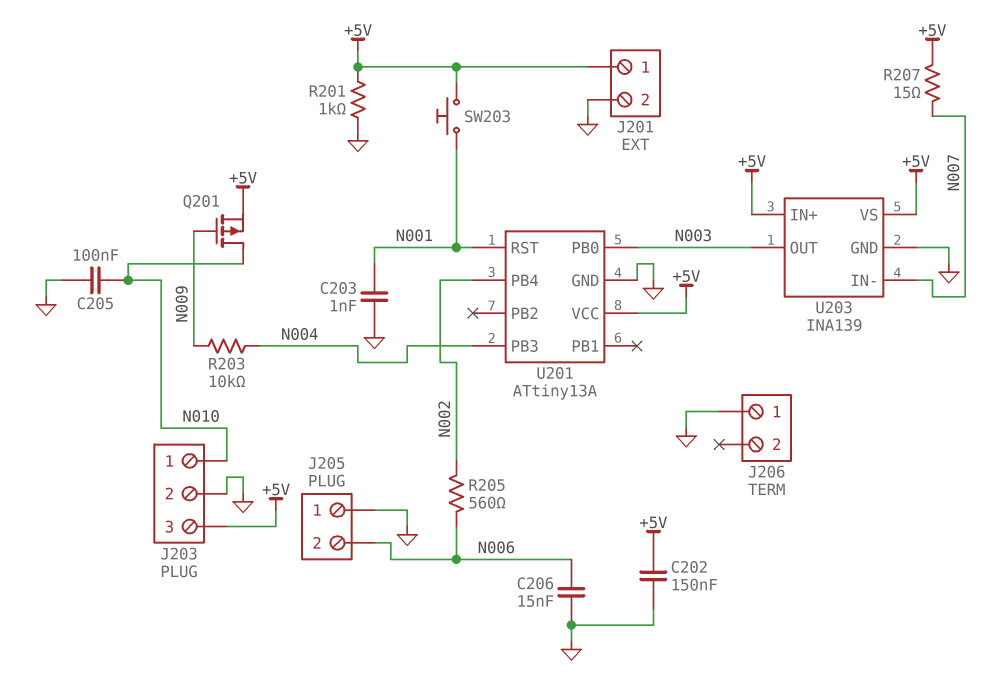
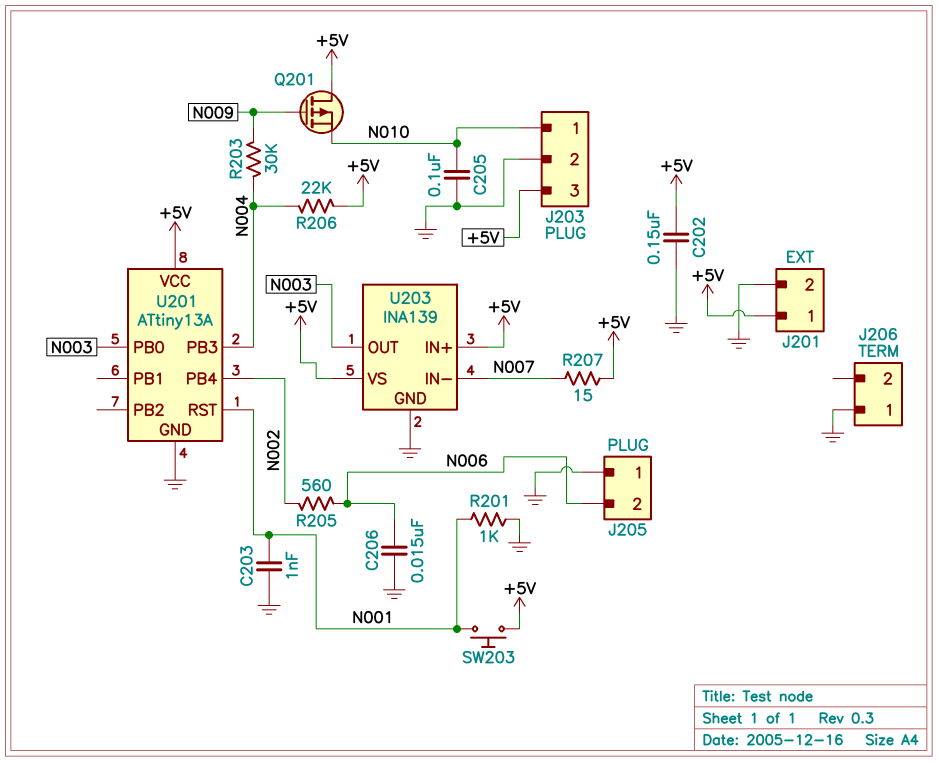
Q201: PMOS (G N009, D N010, S +5V) -> PMOS (G N009, D +5V, S N010)
R201: 1k (+5V, GND) -> 1k (GND, N001)
R203: 10k (N004, N009) -> 30k (N004, N009)
R206: none -> 22k (+5V, N004)

